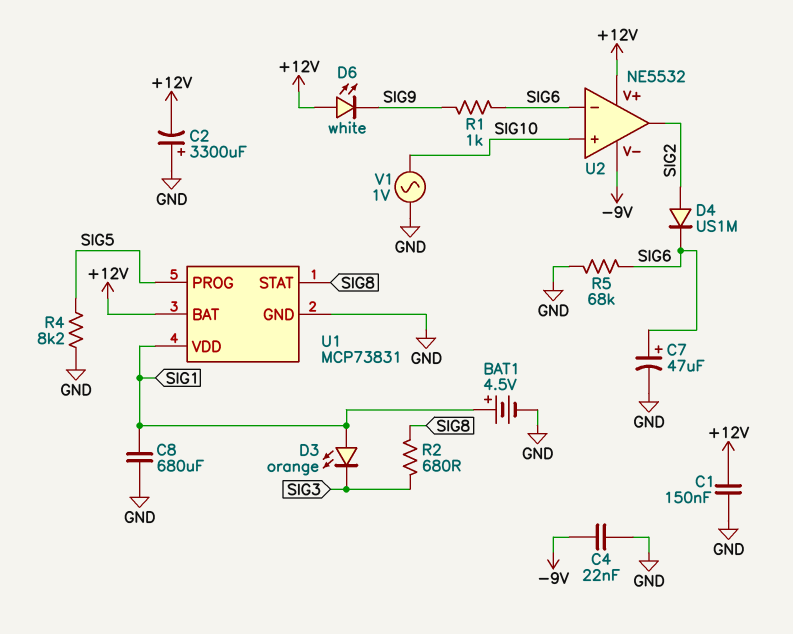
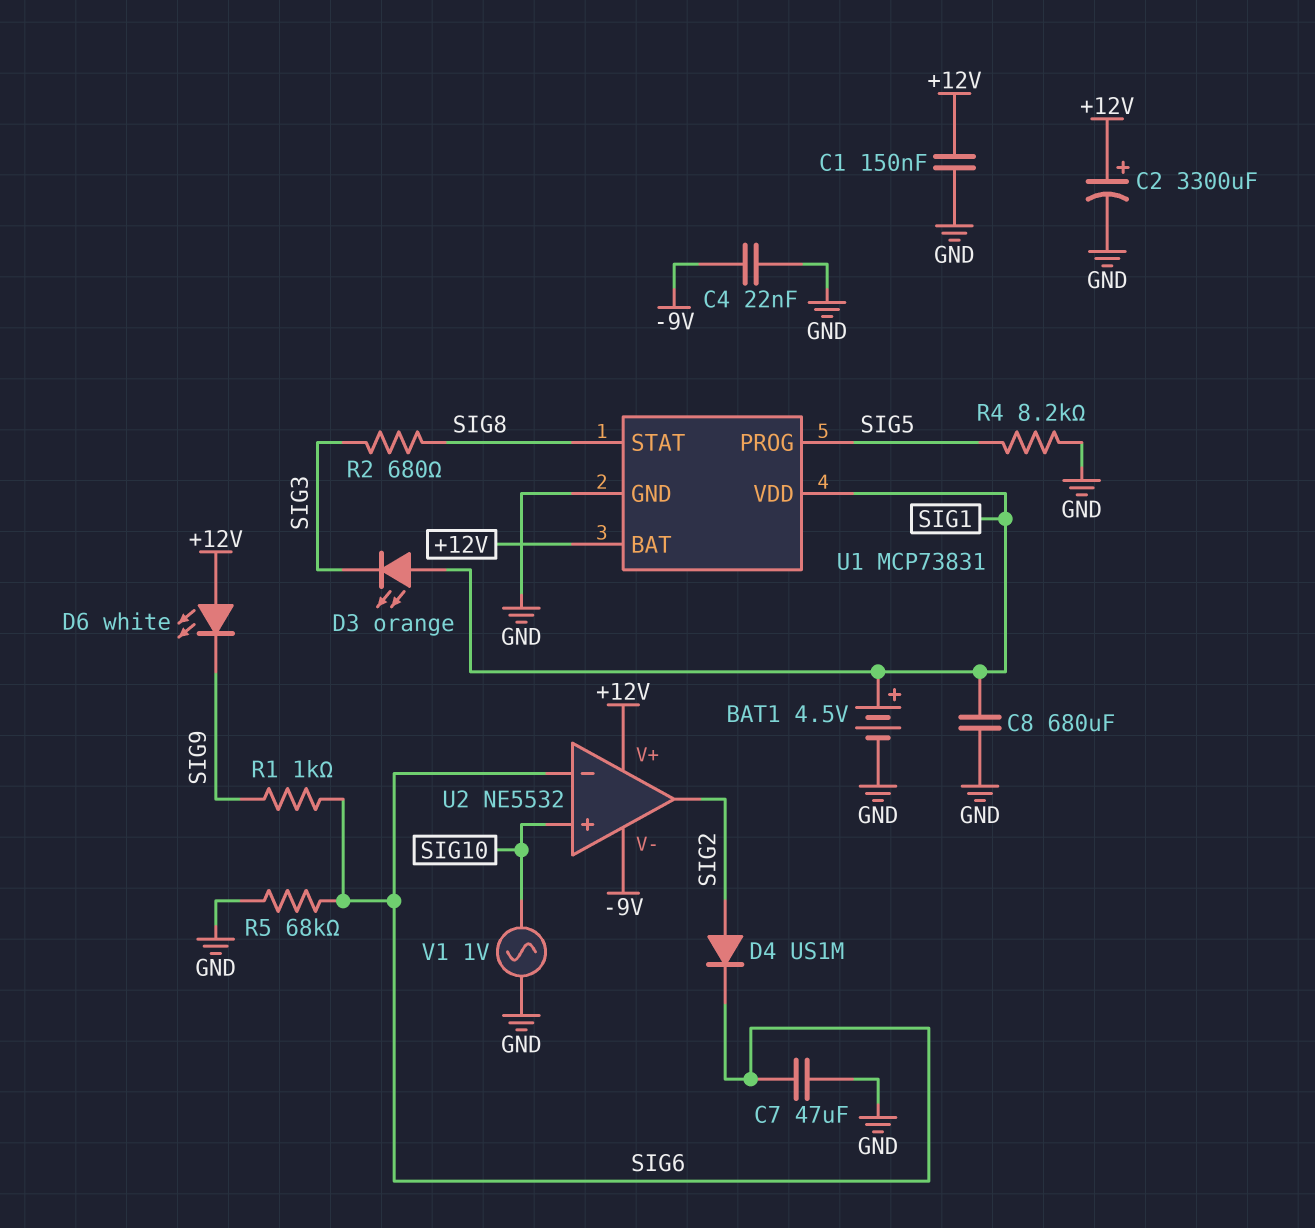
C2: 3300uF (plus GND, minus +12V) -> 3300uF (plus +12V, minus GND)
C7: 47uF (plus SIG6, minus GND) -> 47uF (GND, SIG6)

